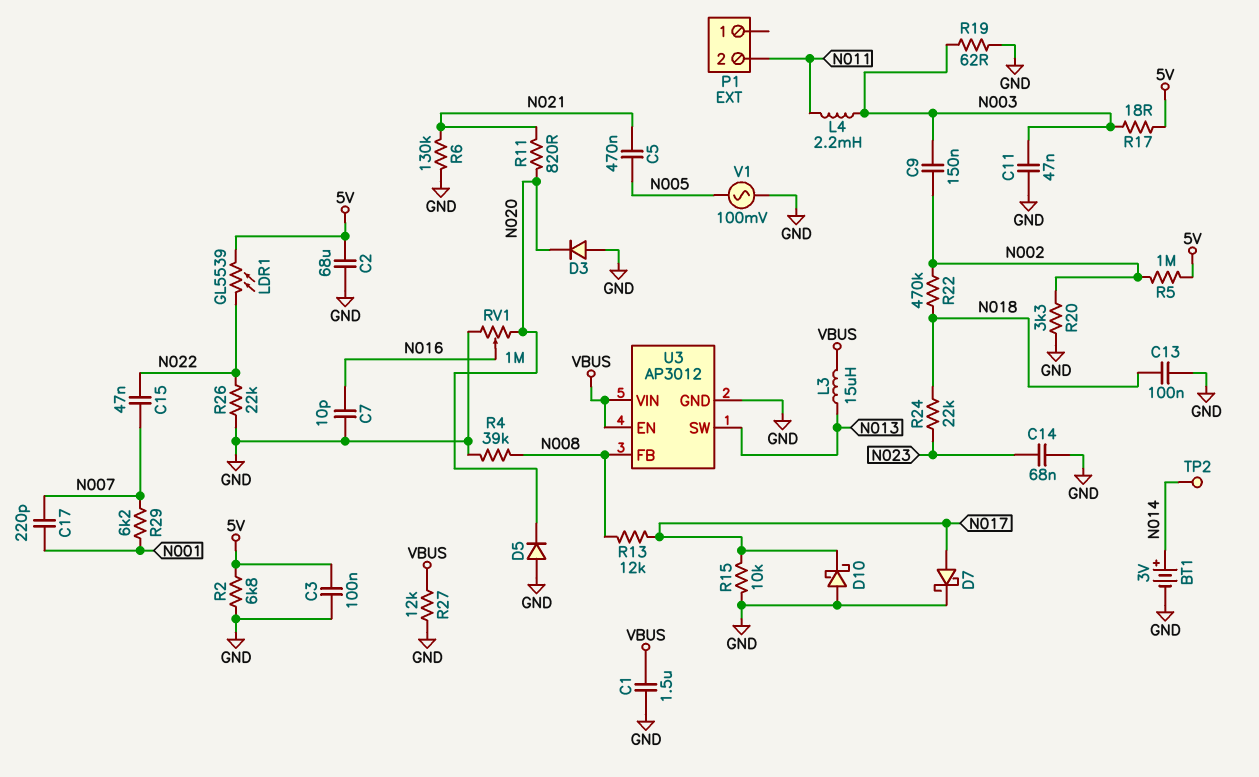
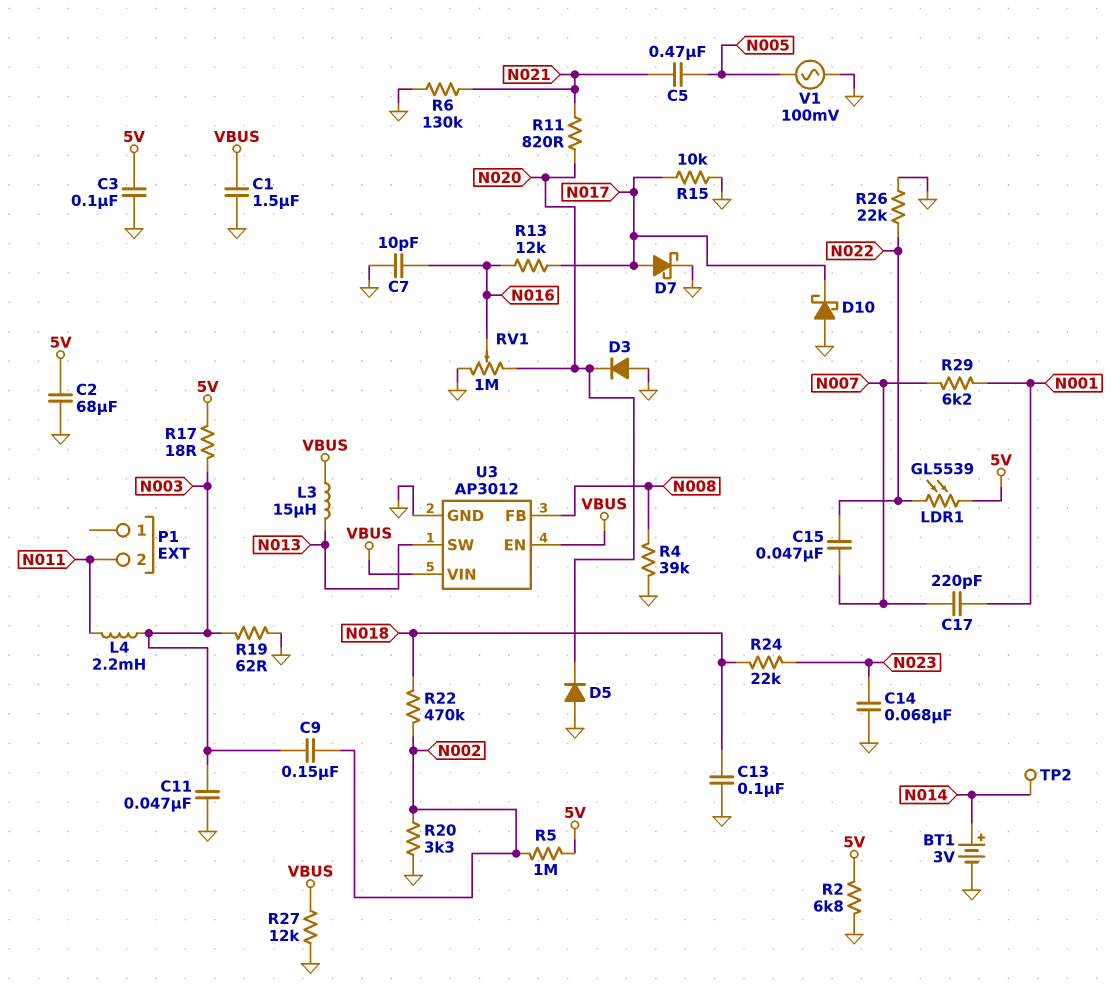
R13: 12k (N008, N017) -> 12k (N016, N017)

